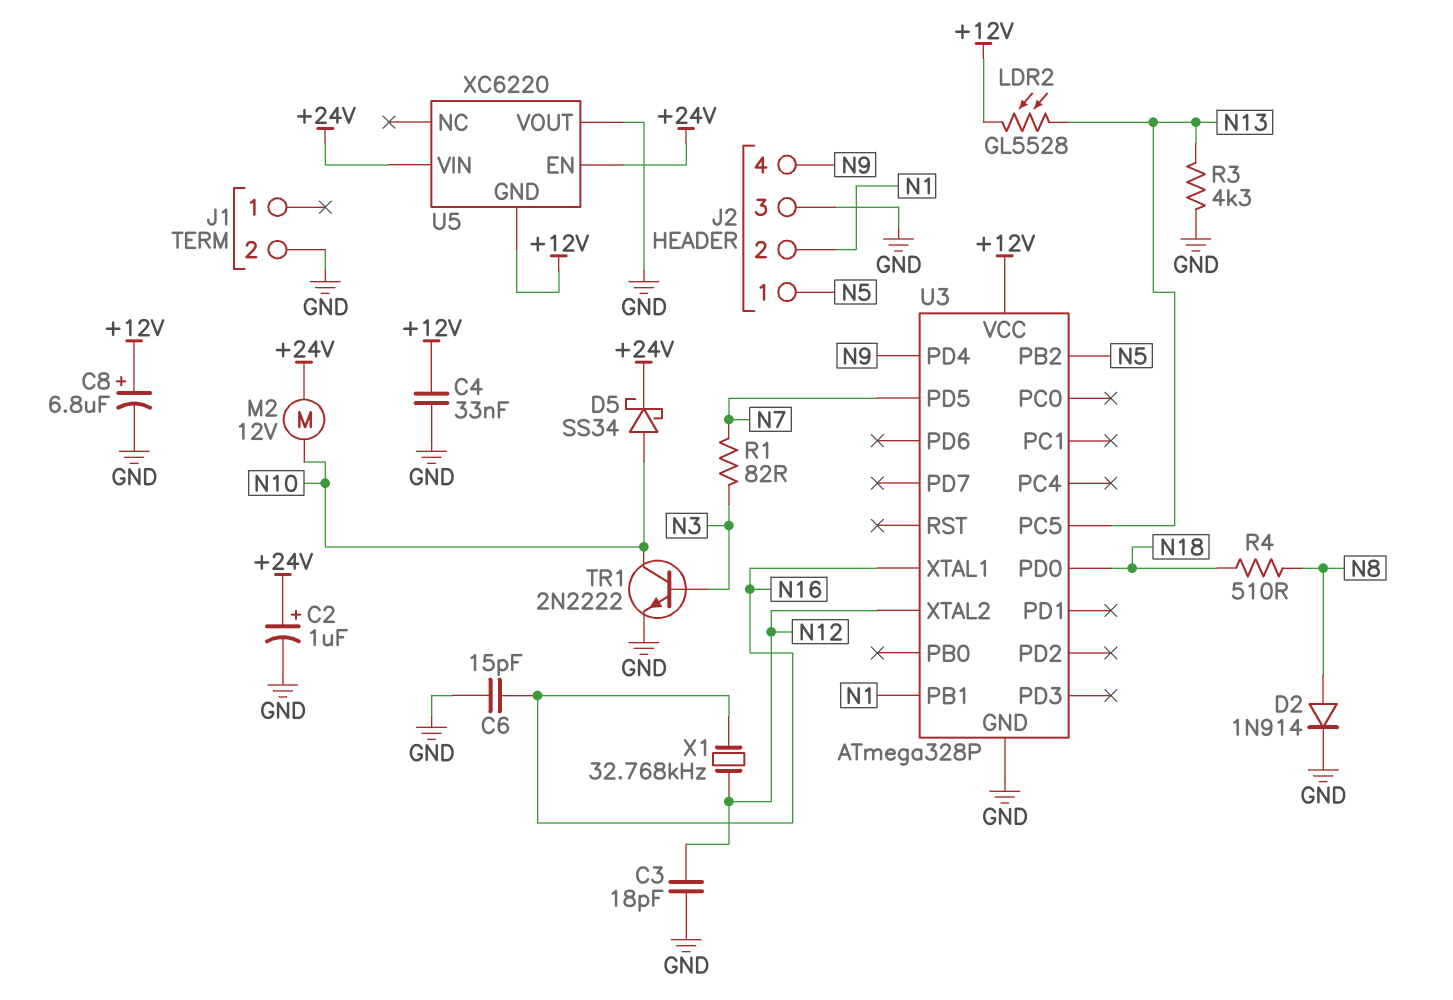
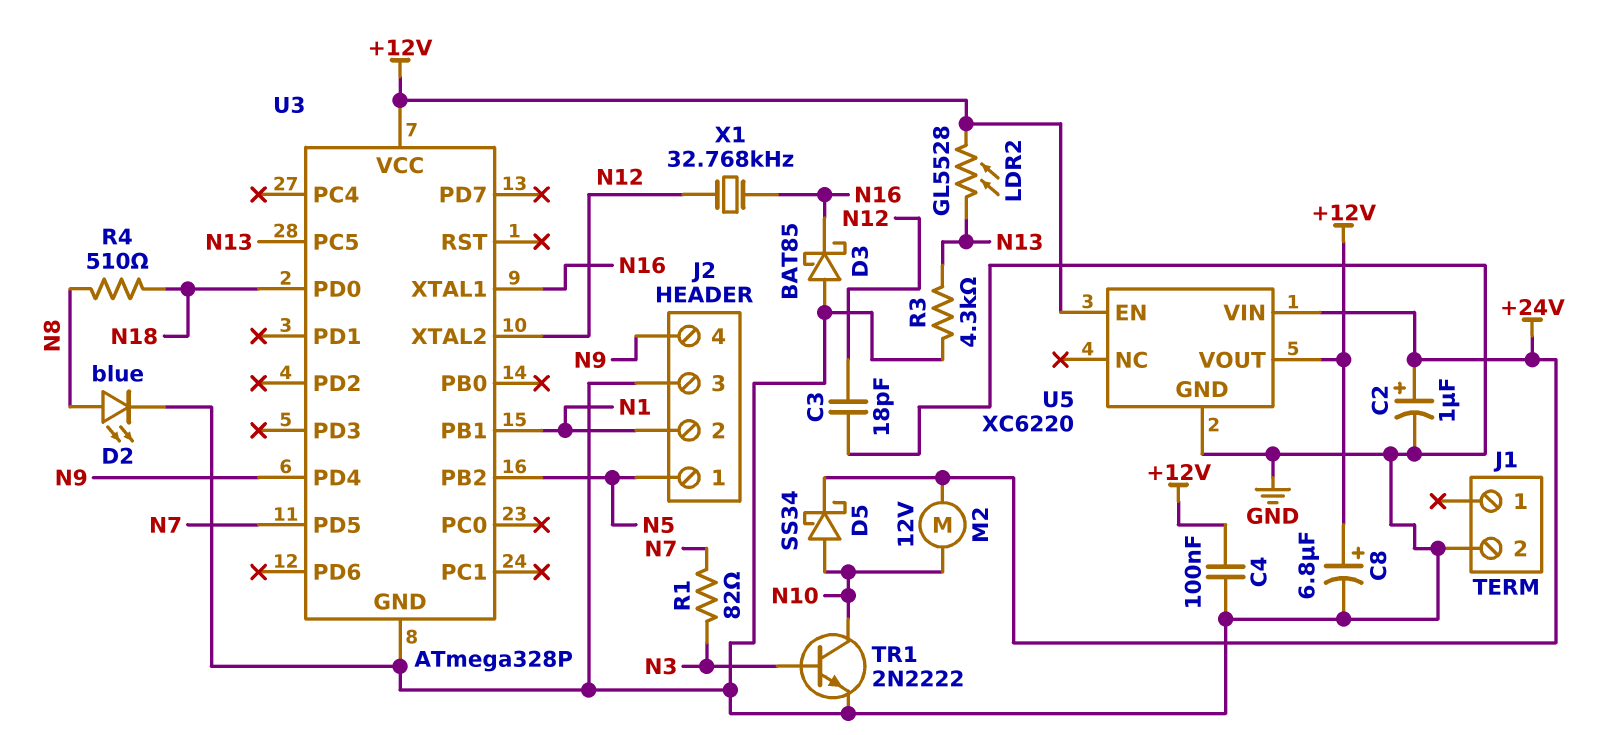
C4: 33nF (+12V, GND) -> 100nF (+12V, GND)
C6: 15pF (GND, N16) -> none
D2: diode 1N914 (A N8, K GND) -> LED blue (A N8, K GND)
D3: none -> schottky BAT85 (A GND, K N16)
U5 pin EN: +24V -> +12V
U5 pin GND: +12V -> GND
U5 pin VOUT: GND -> +12V

